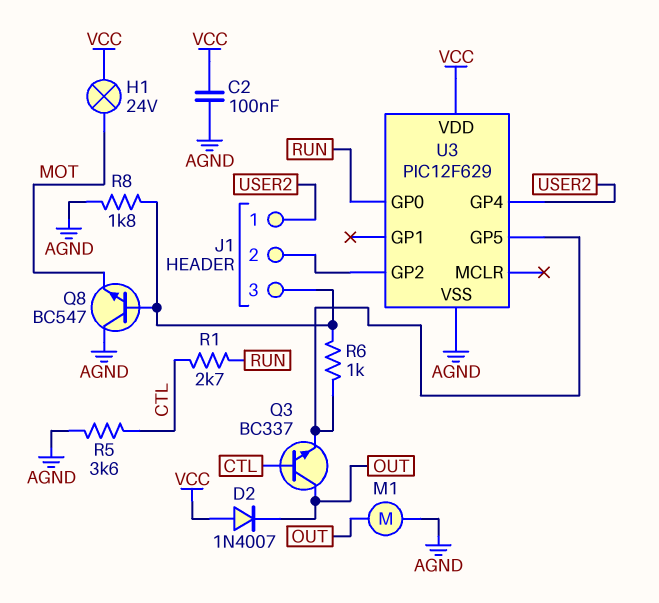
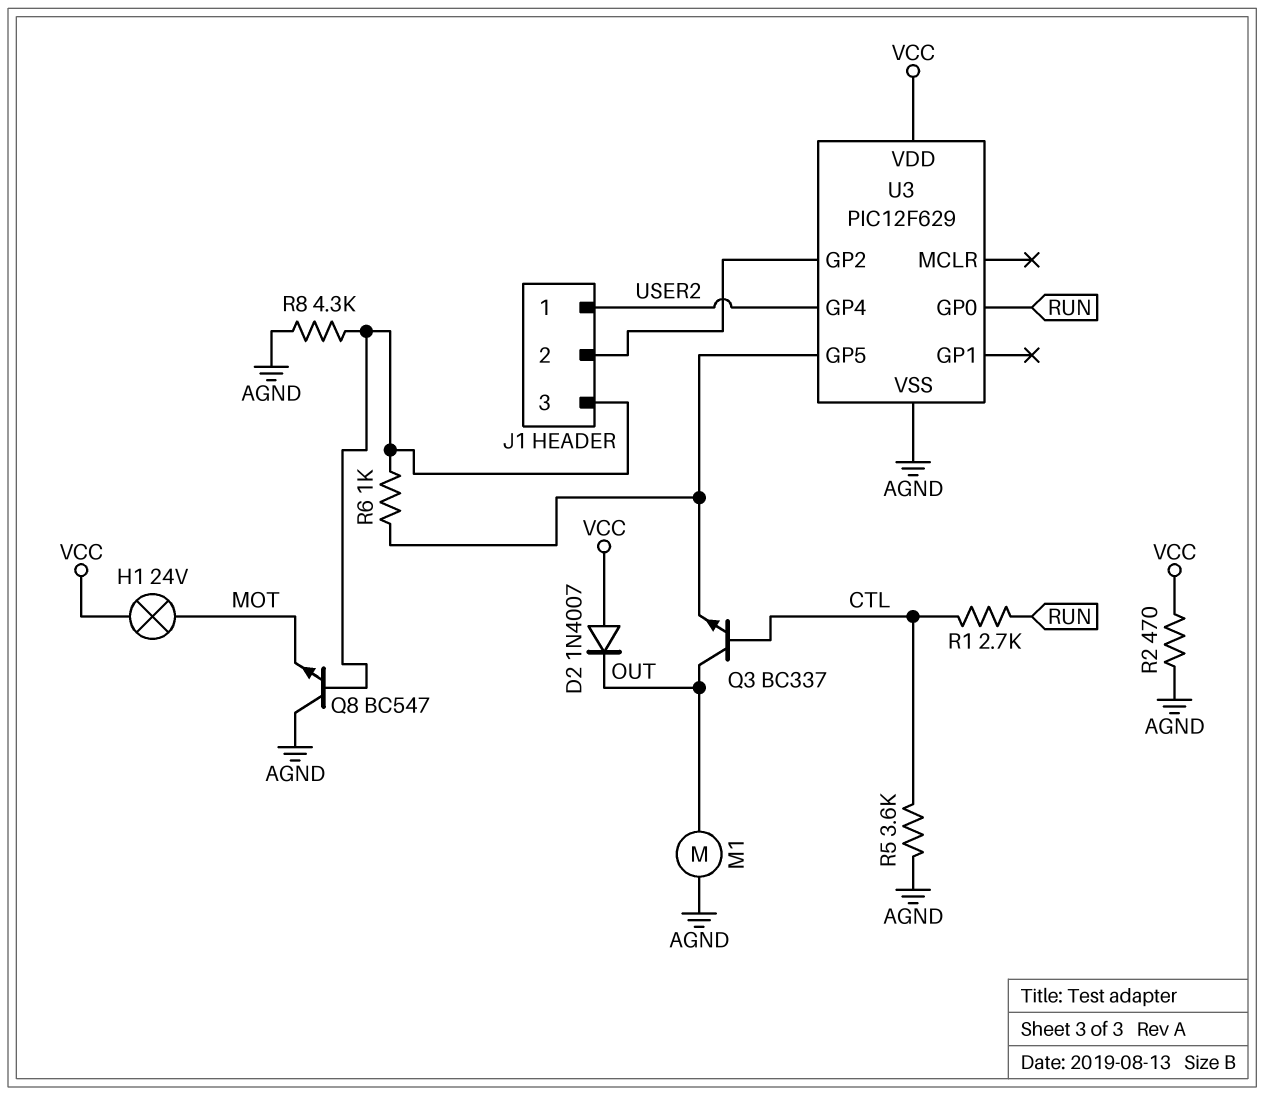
C2: 100nF (AGND, VCC) -> none
R2: none -> 470 (AGND, VCC)
R8: 1.8k (AGND, J1/3) -> 4.3k (AGND, J1/3)

